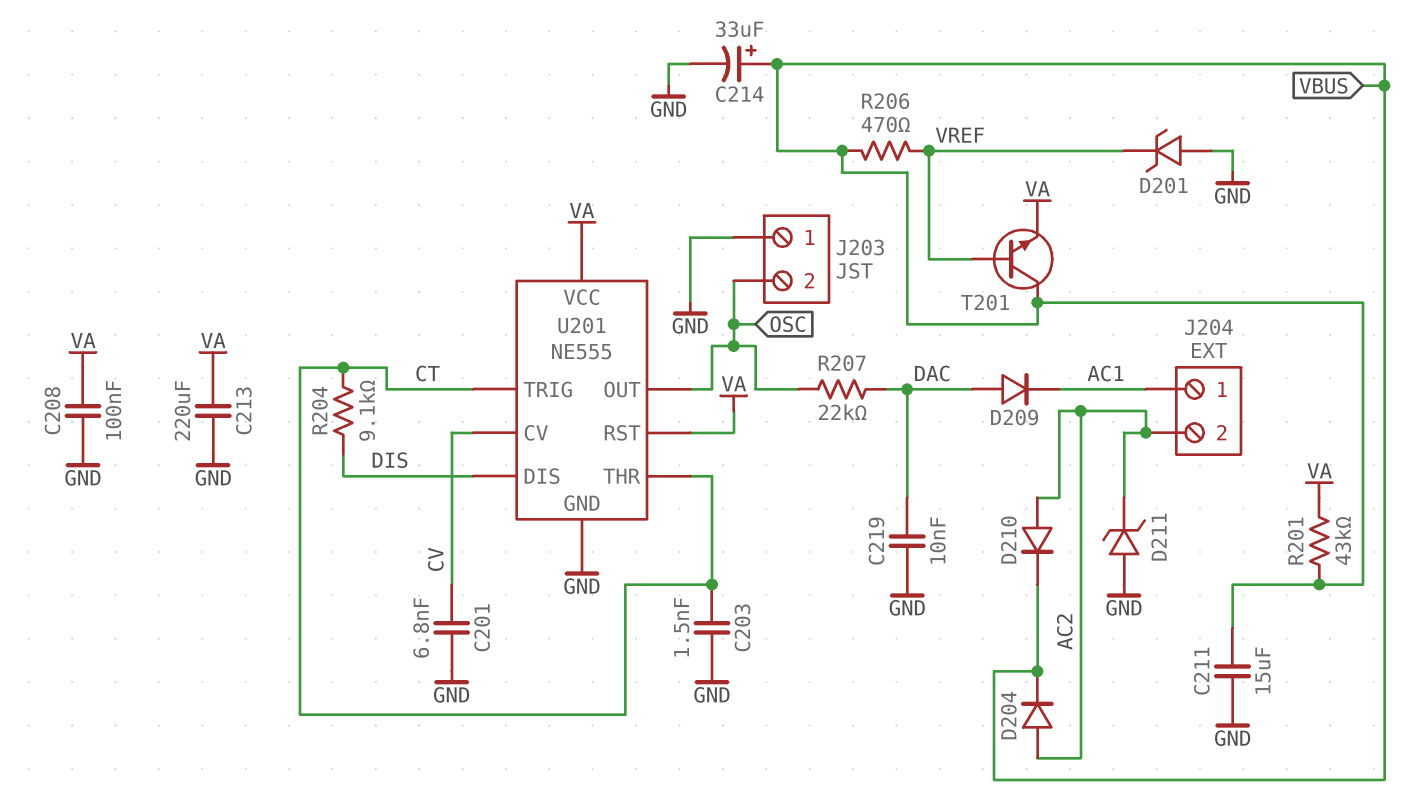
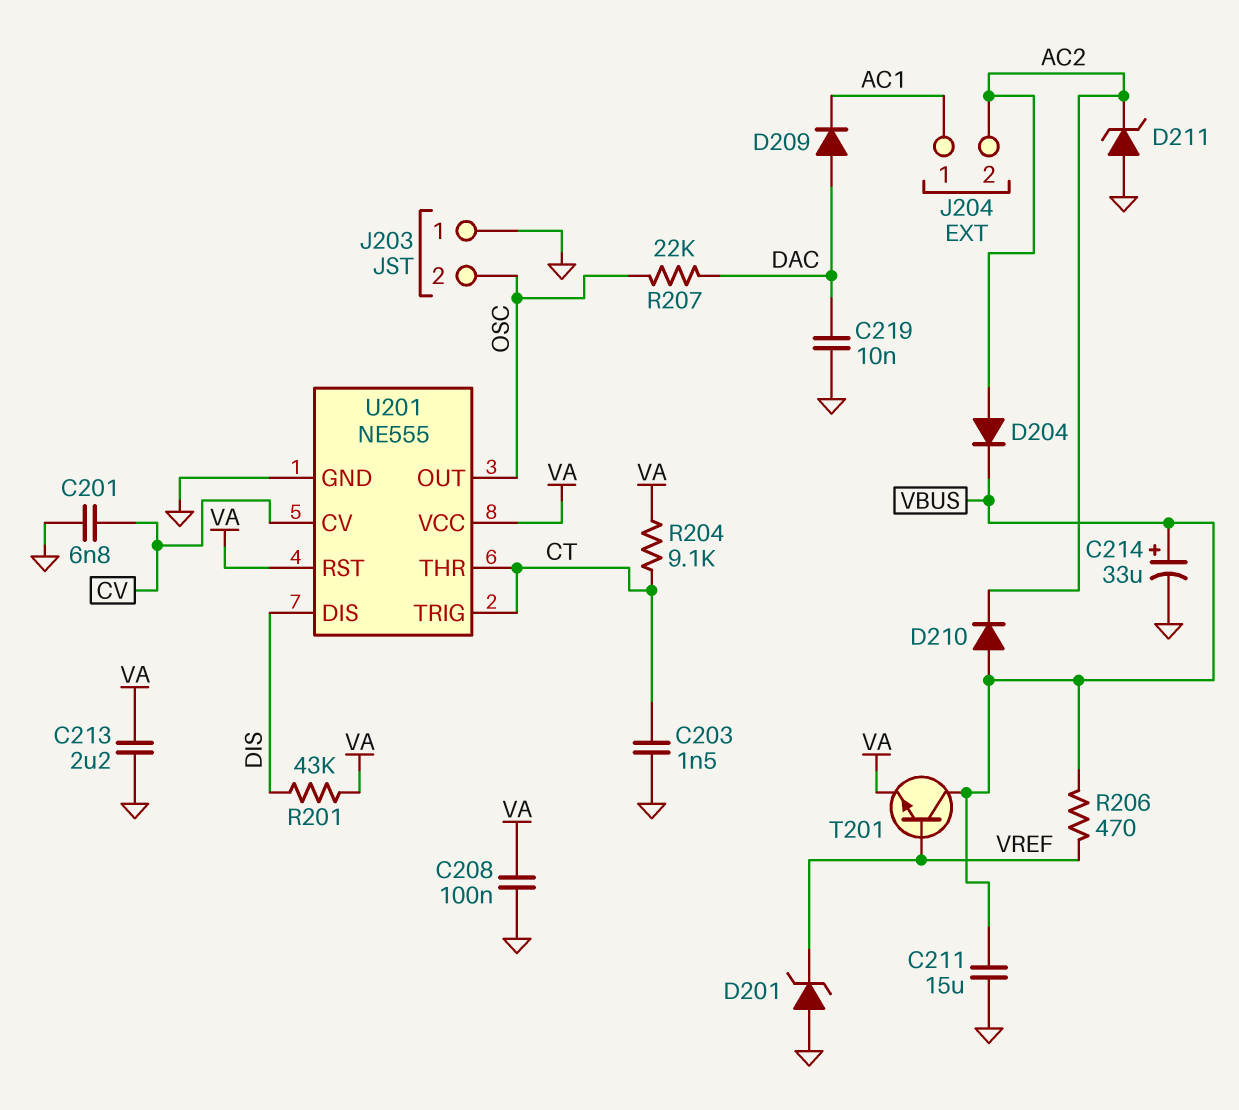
C213: 220uF (GND, VA) -> 2.2uF (GND, VA)
D210: diode (A AC2, K VBUS) -> diode (A VBUS, K AC2)
R201: 43k (VA, VBUS) -> 43k (DIS, VA)
R204: 9.1k (CT, DIS) -> 9.1k (CT, VA)

